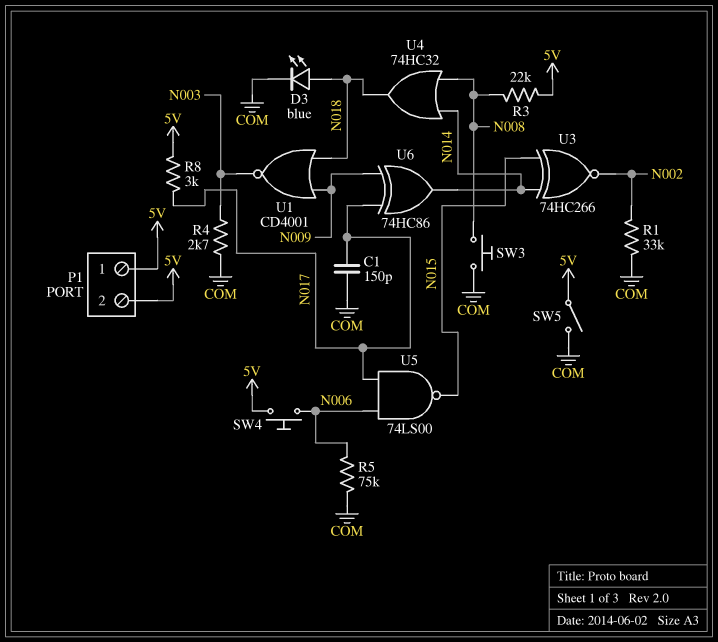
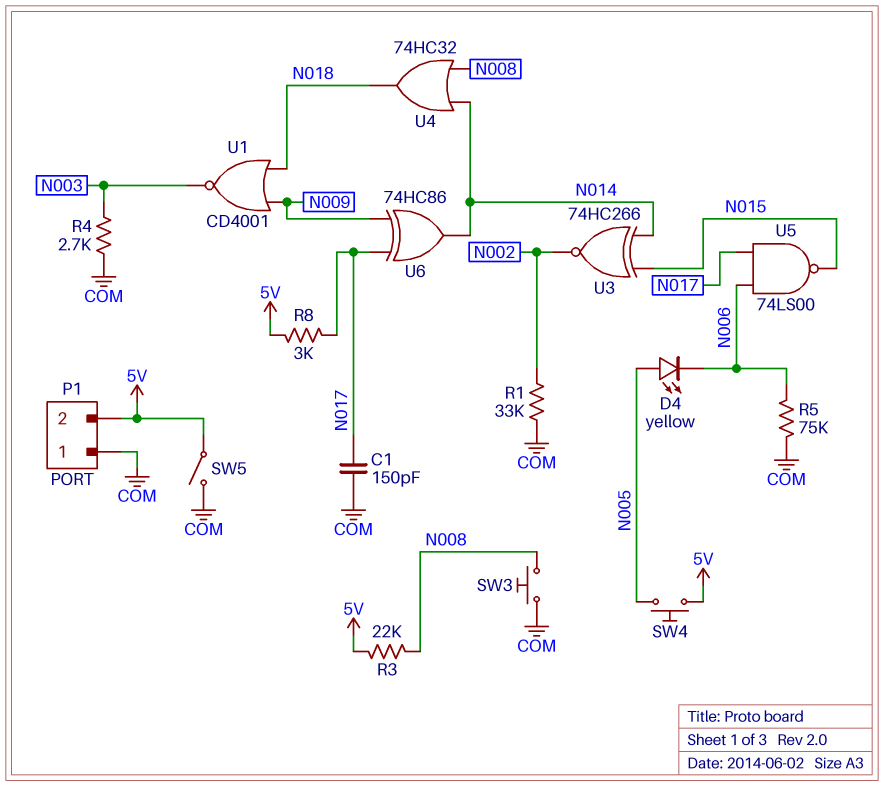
D3: LED blue (A N018, K COM) -> none
D4: none -> LED yellow (A N005, K N006)
P1 pin 1: 5V -> COM
SW4: button (5V, N006) -> button (5V, N005)

